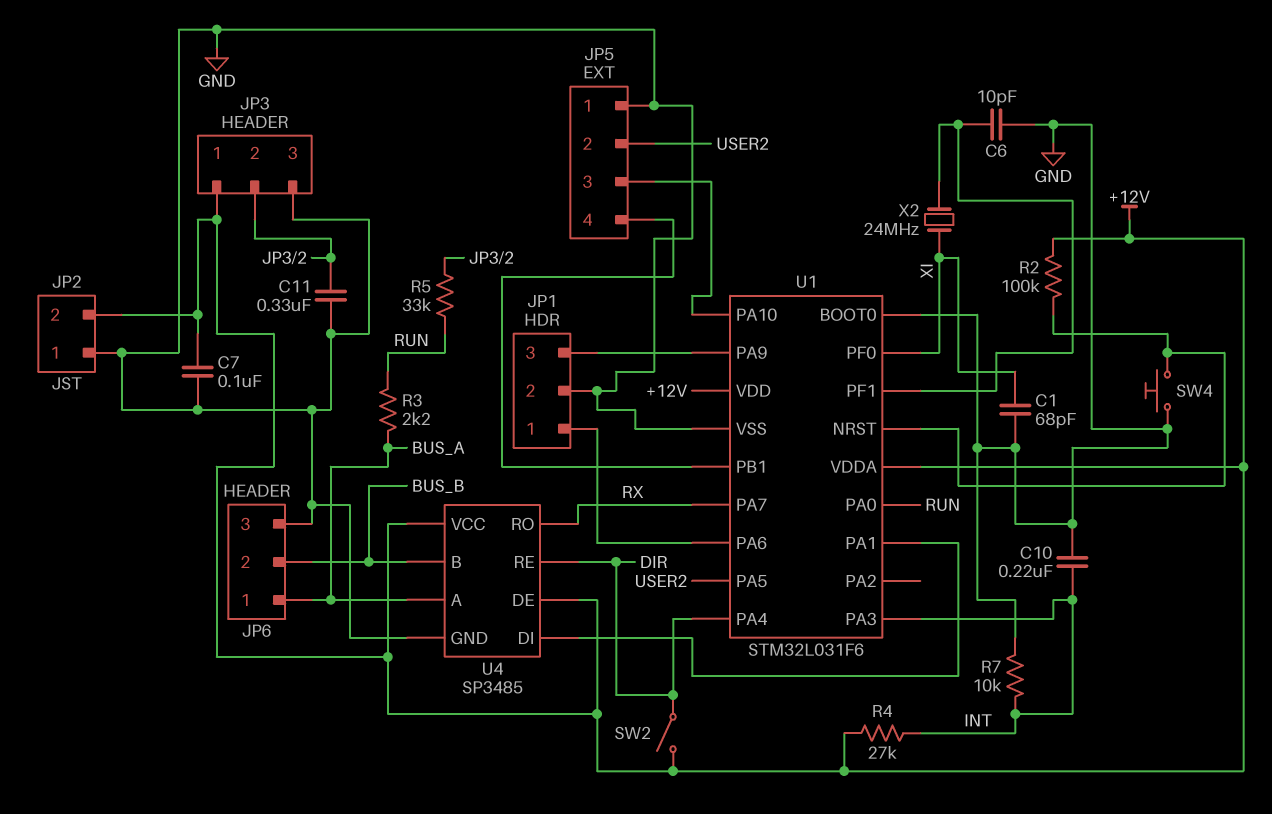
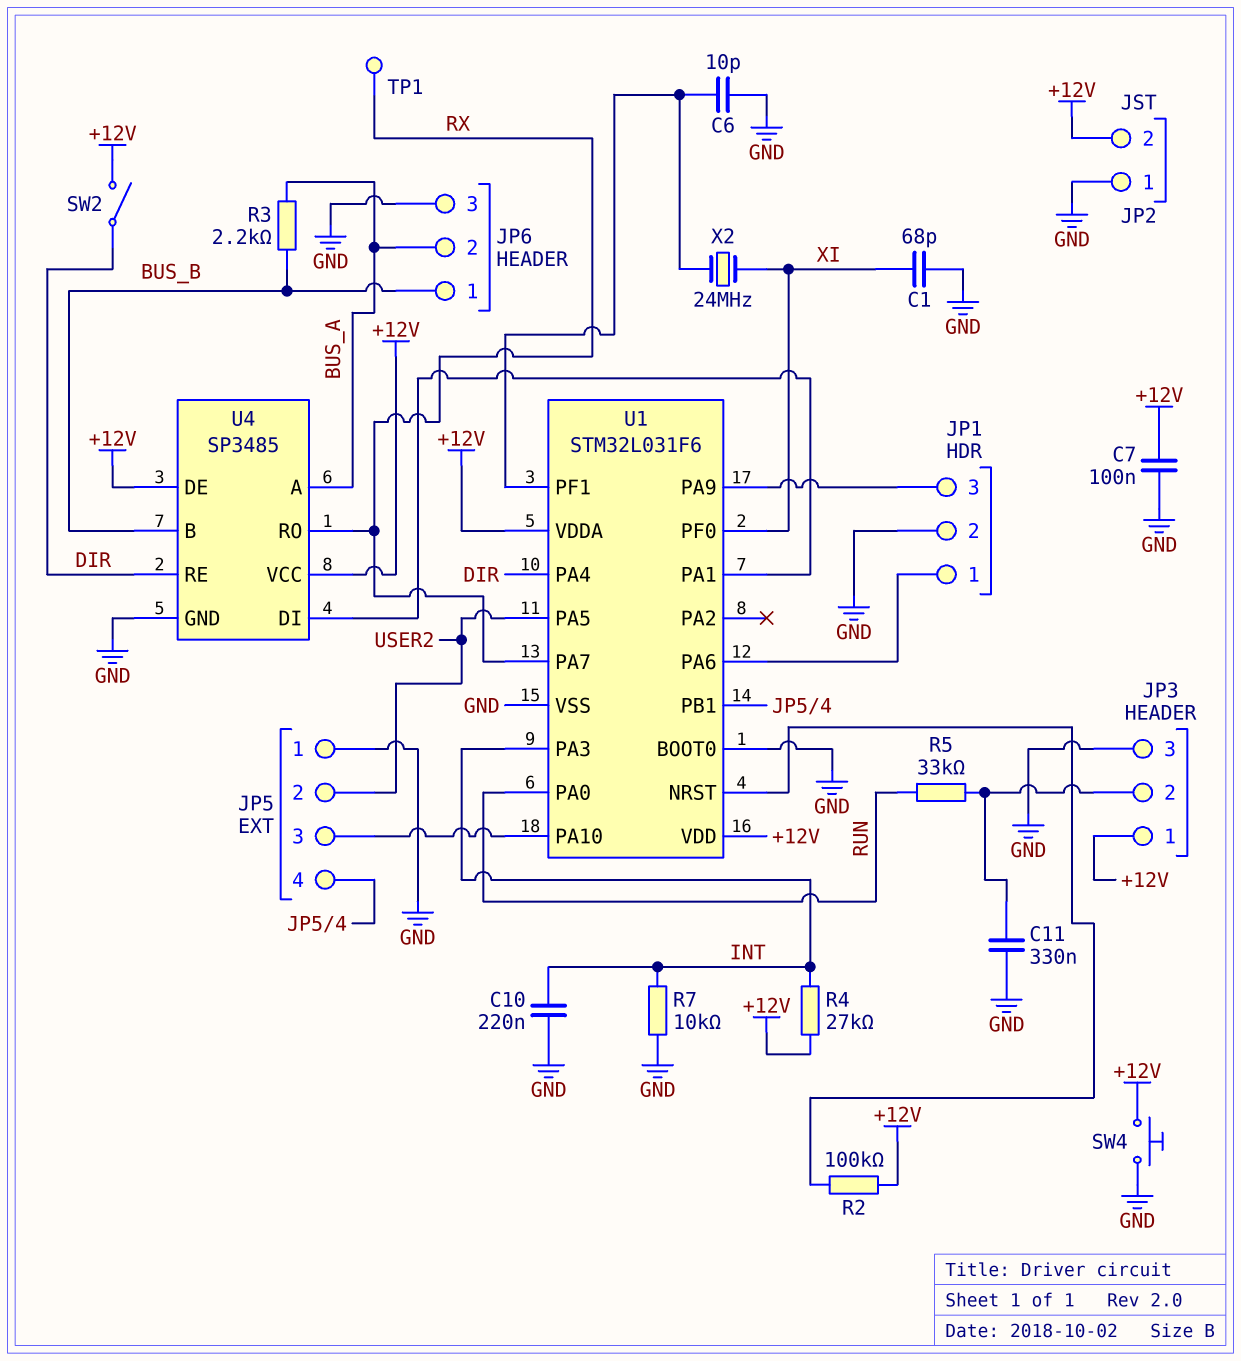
JP6 pin 1: BUS_A -> BUS_B
JP6 pin 2: BUS_B -> BUS_A
R3: 2.2k (BUS_A, RUN) -> 2.2k (BUS_A, BUS_B)
SW4: button (GND, U1/NRST) -> button (+12V, GND)
TP1: none -> test point (RX)

